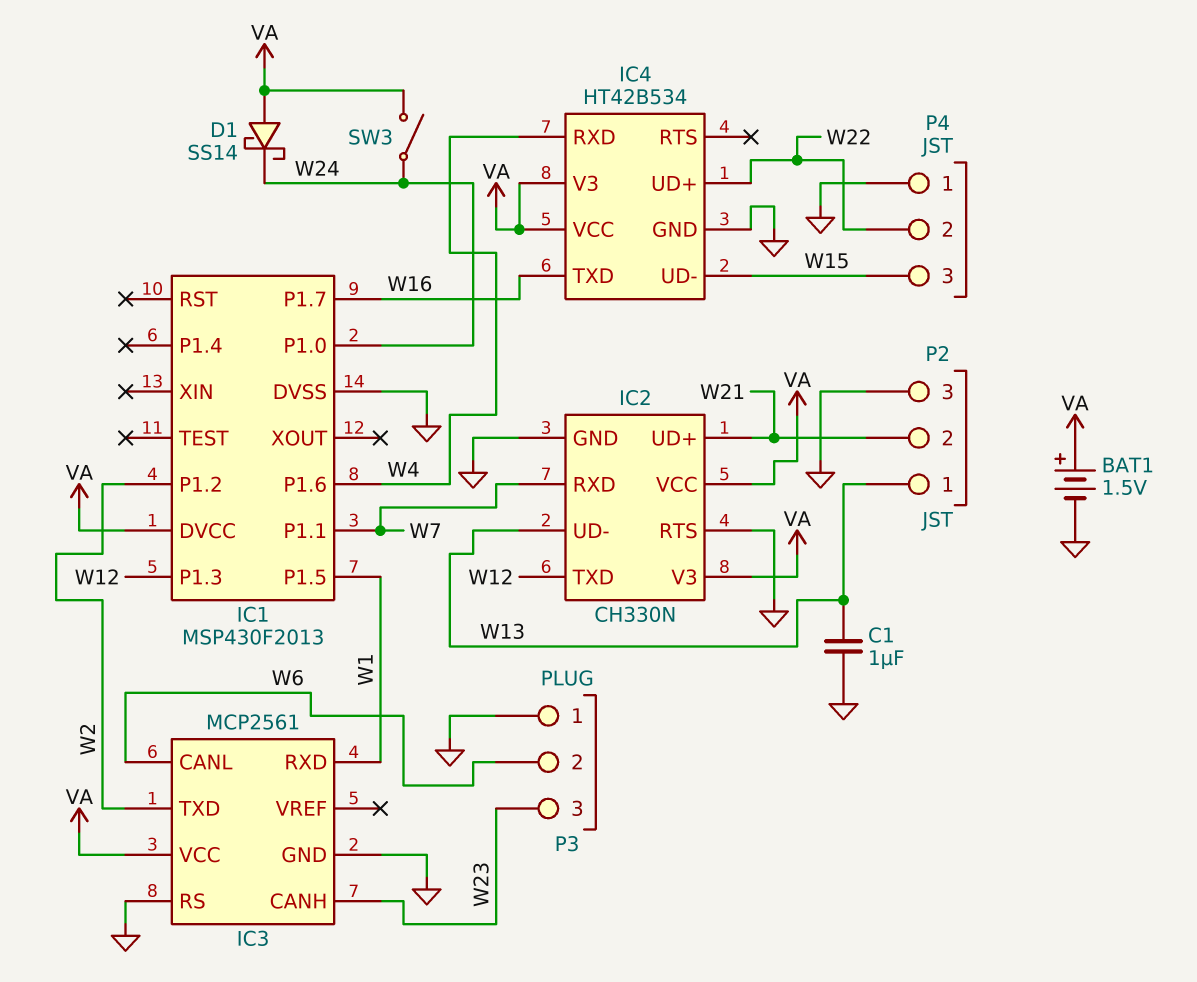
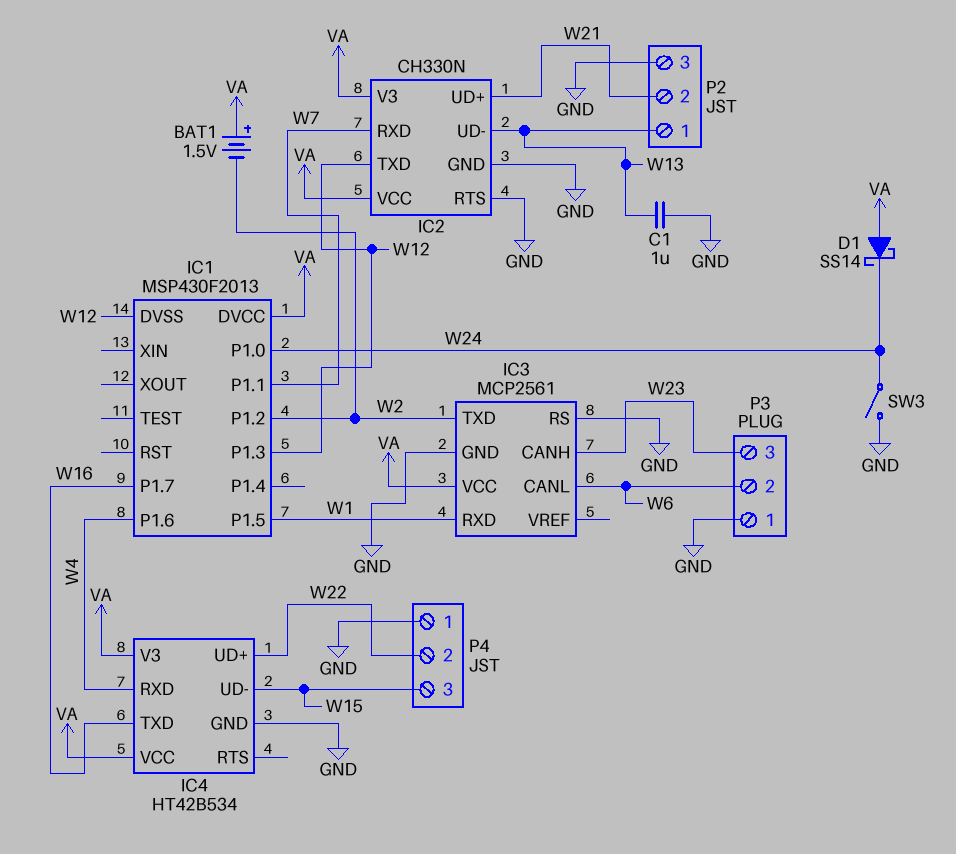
BAT1: 1.5V (plus VA, minus GND) -> 1.5V (plus VA, minus W2)
IC1 pin DVSS: GND -> W12
SW3: switch (VA, W24) -> switch (GND, W24)

